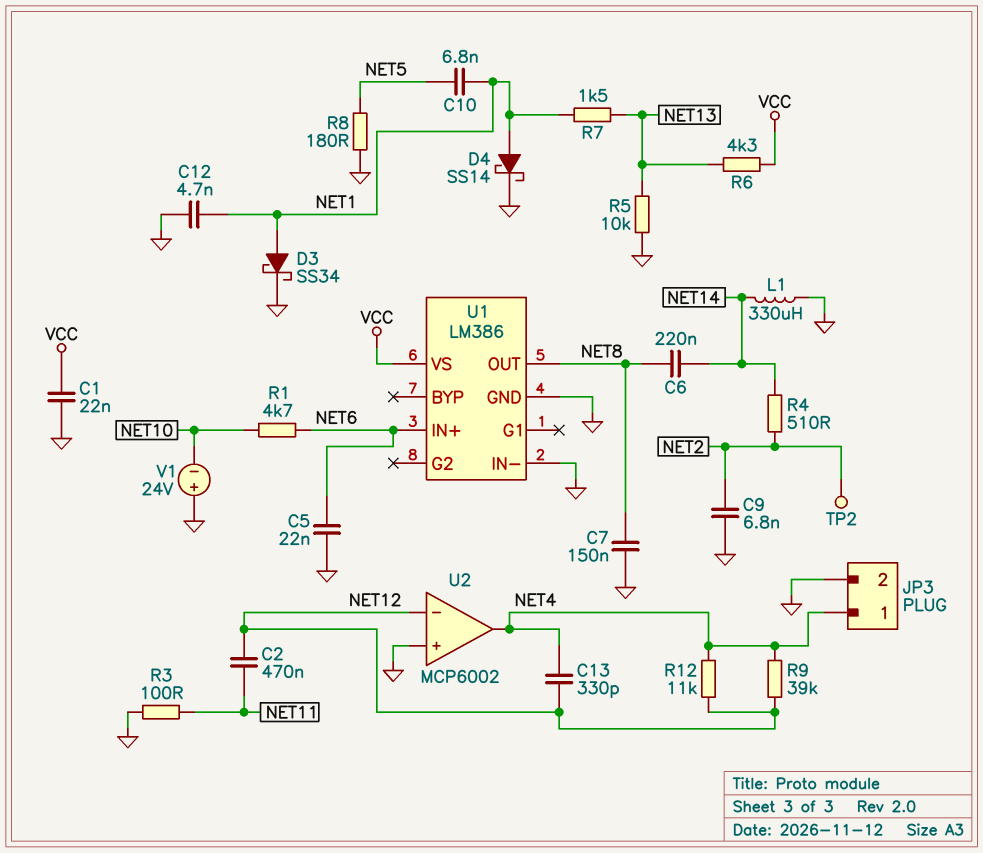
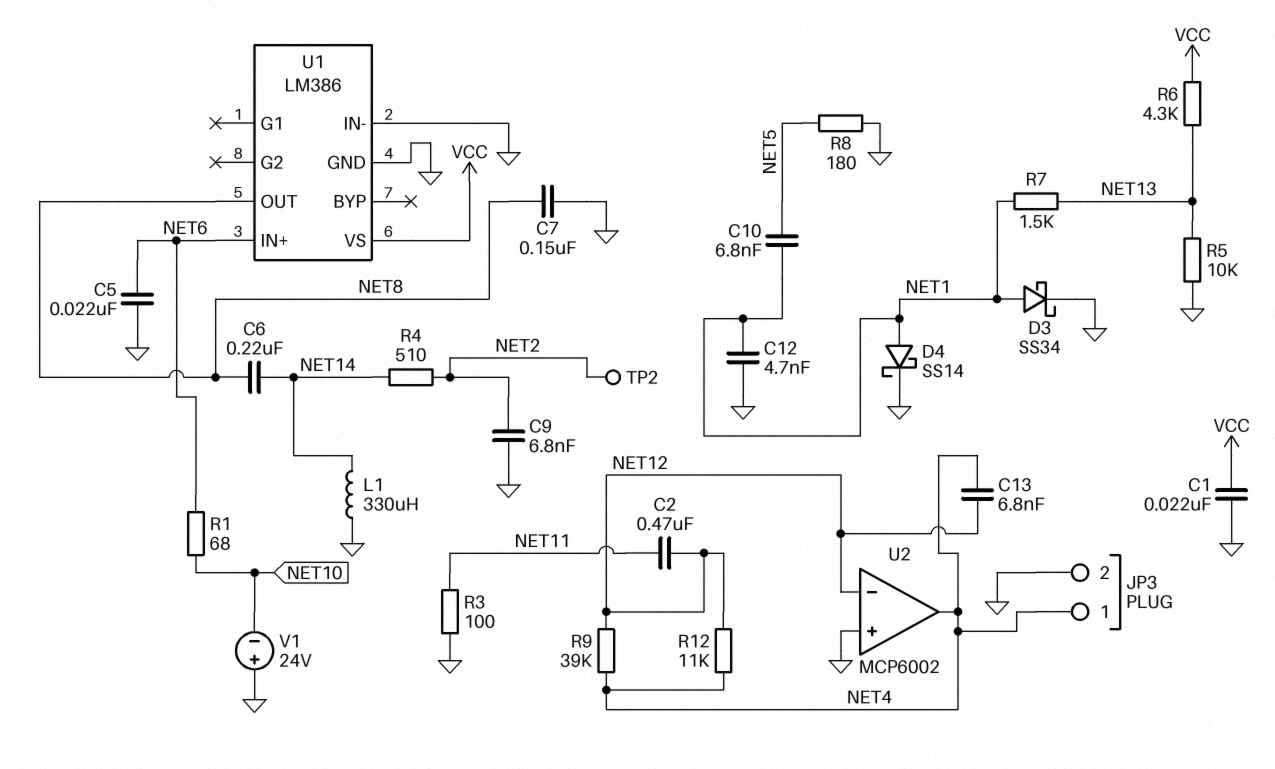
C13: 330pF (NET4, NET12) -> 6.8nF (NET4, NET12)
R1: 4.7k (NET6, NET10) -> 68 (NET6, NET10)

